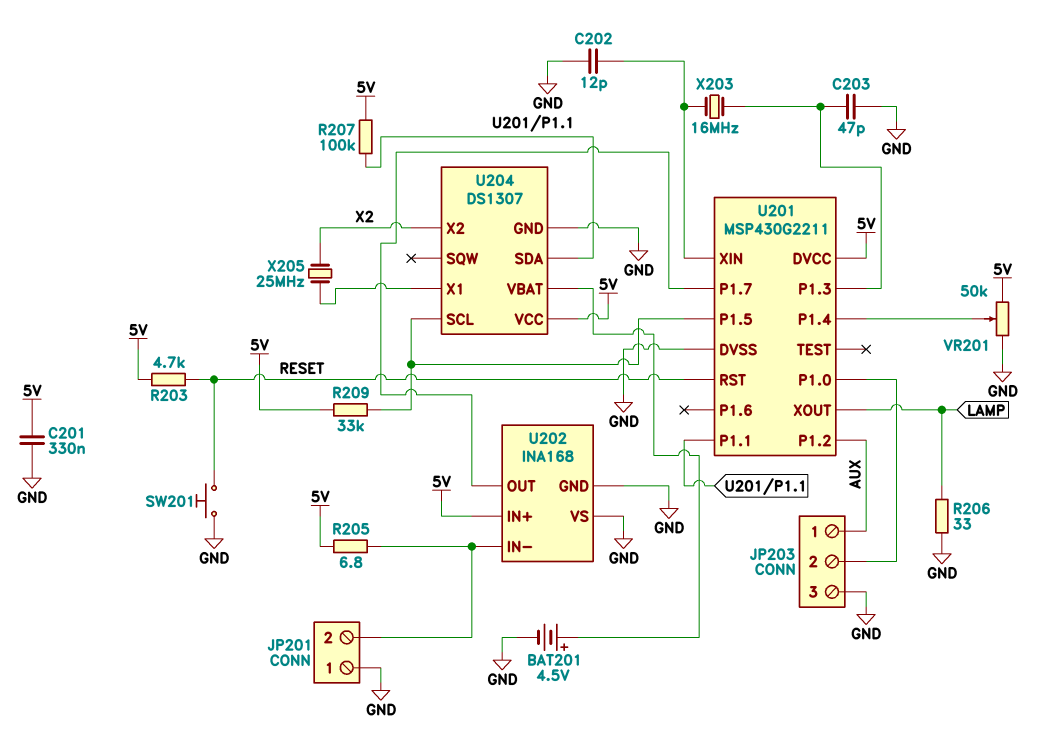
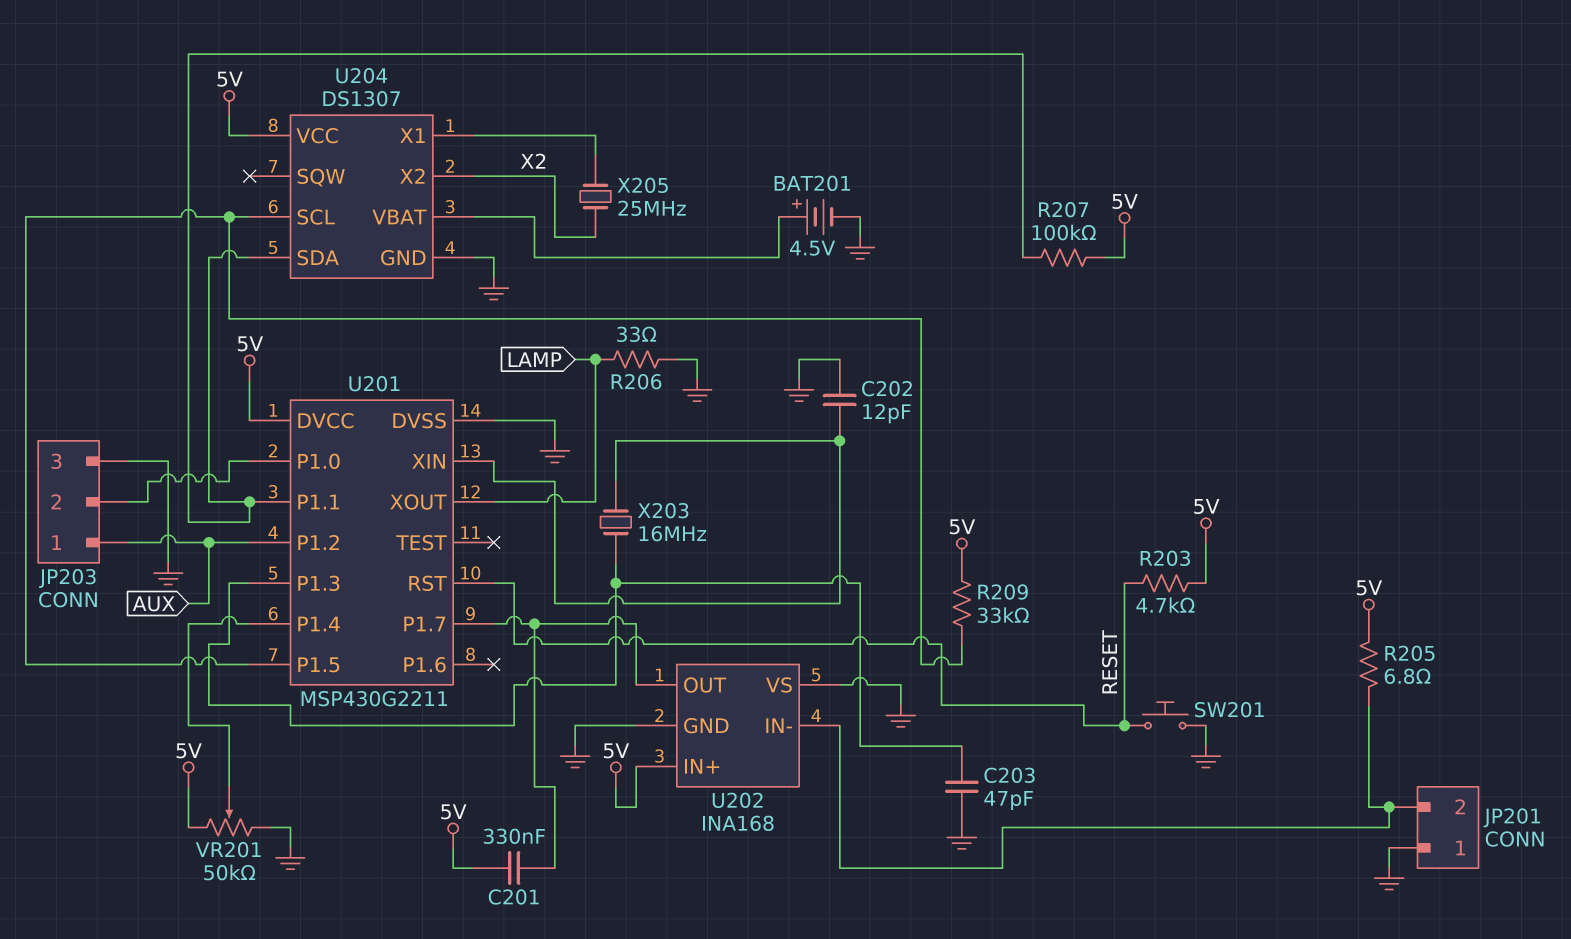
C201: 330nF (5V, GND) -> 330nF (5V, U201/P1.7)

